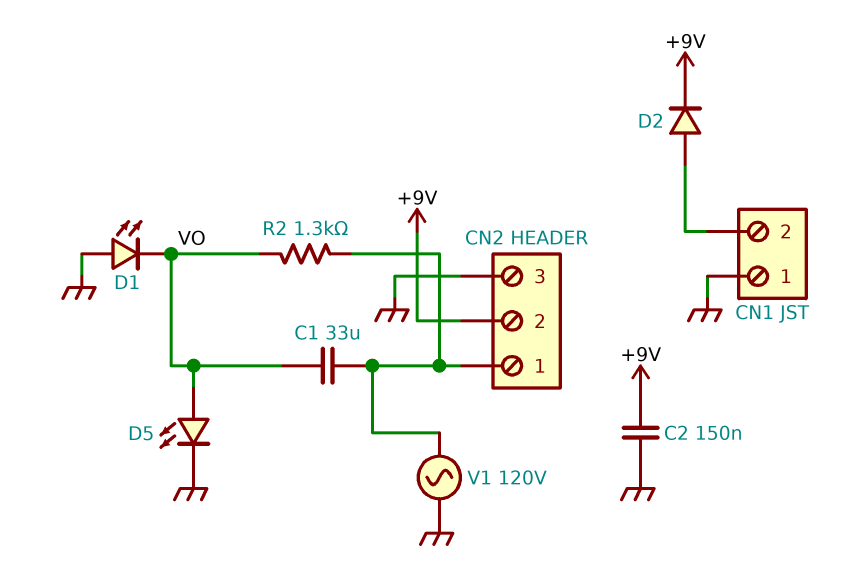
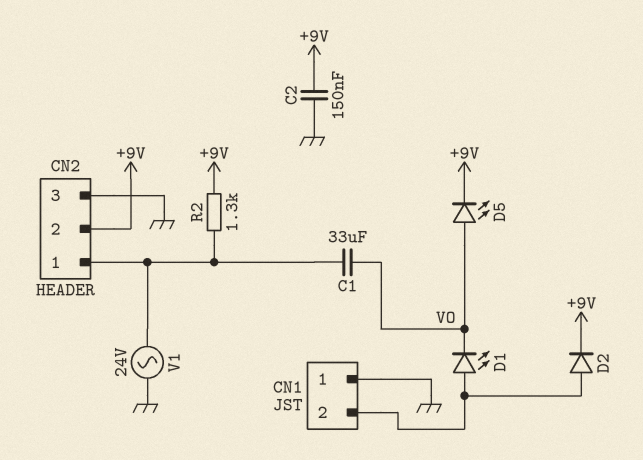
D1: LED (A GND, K VO) -> LED (A CN1/2, K VO)
D5: LED (A VO, K GND) -> LED (A VO, K +9V)
R2: 1.3k (CN2/1, VO) -> 1.3k (+9V, CN2/1)
V1: AC 120V (CN2/1, GND) -> AC 24V (CN2/1, GND)

